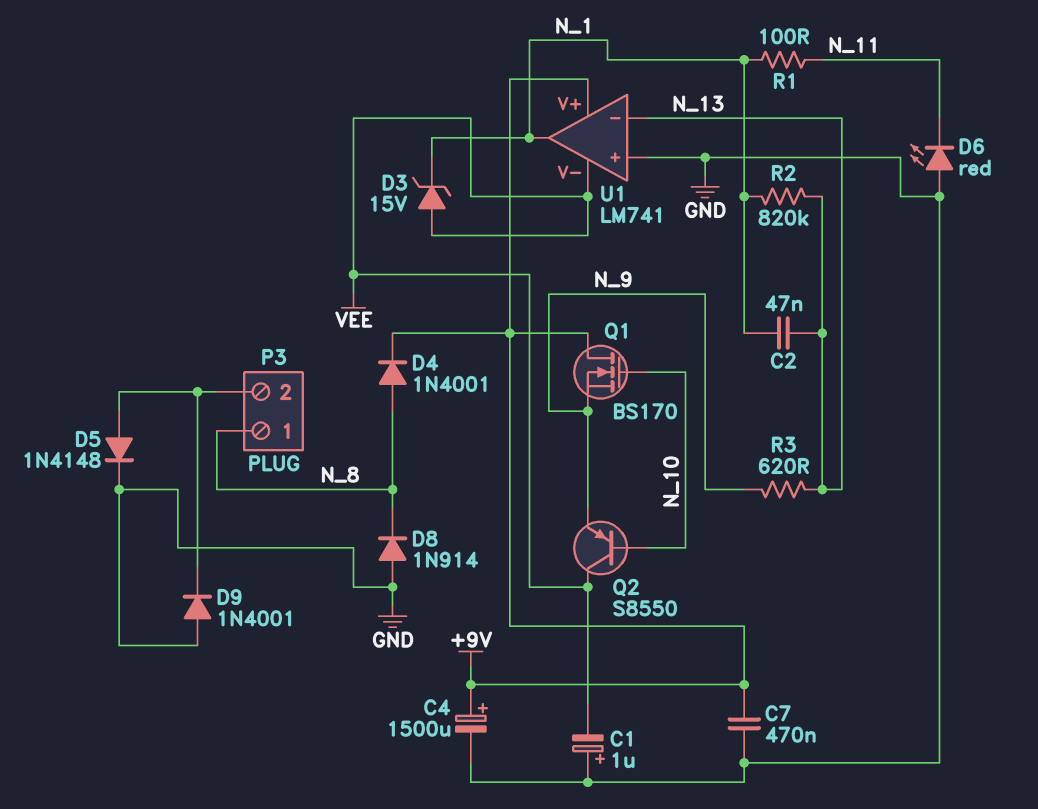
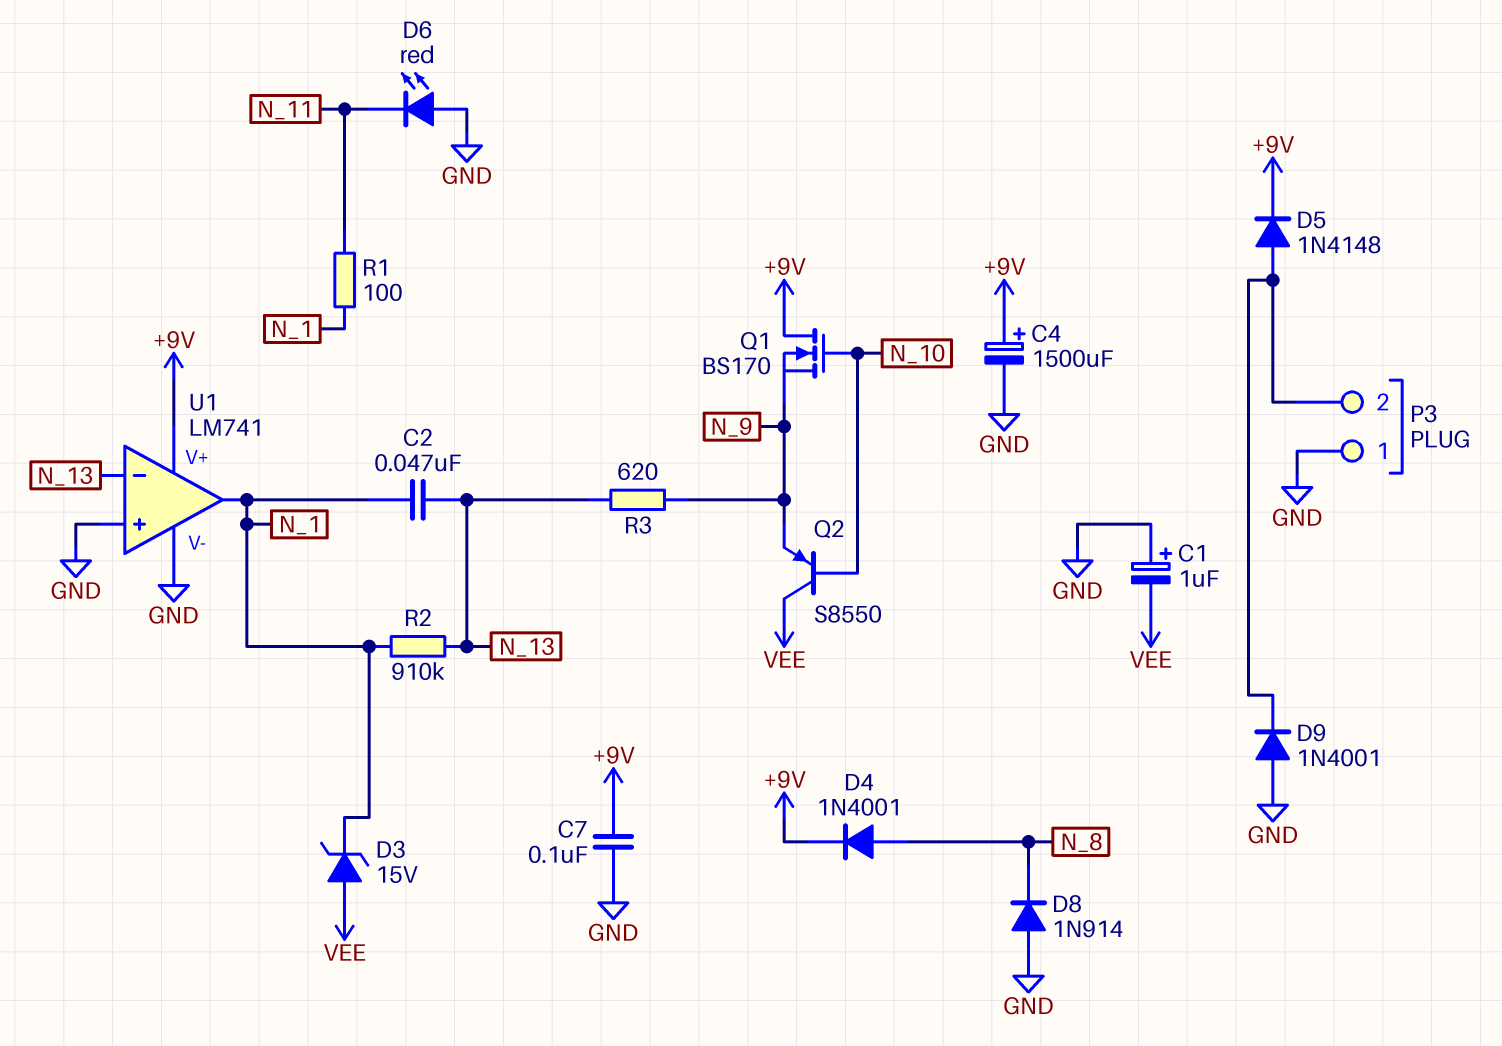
C7: 470nF (+9V, GND) -> 100nF (+9V, GND)
D5: diode 1N4148 (A P3/2, K GND) -> diode 1N4148 (A P3/2, K +9V)
P3 pin 1: N_8 -> GND
R2: 820k (N_1, N_13) -> 910k (N_1, N_13)
U1 pin V-: VEE -> GND

